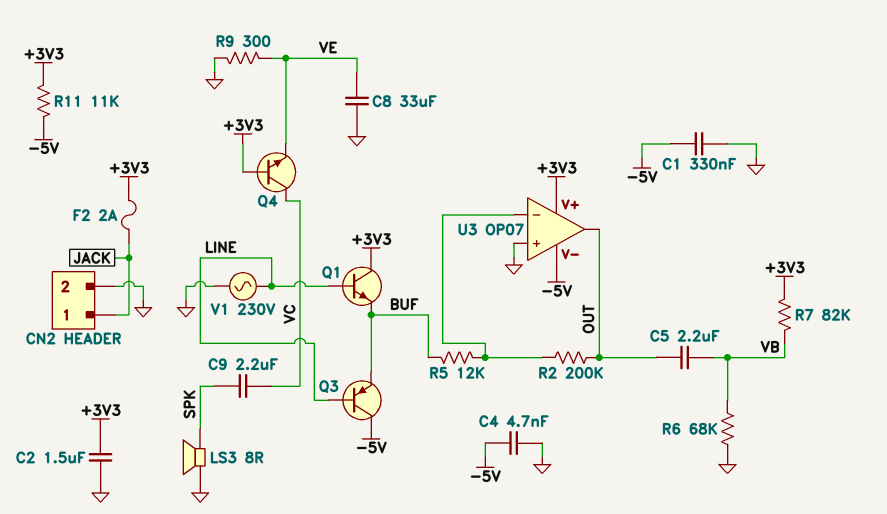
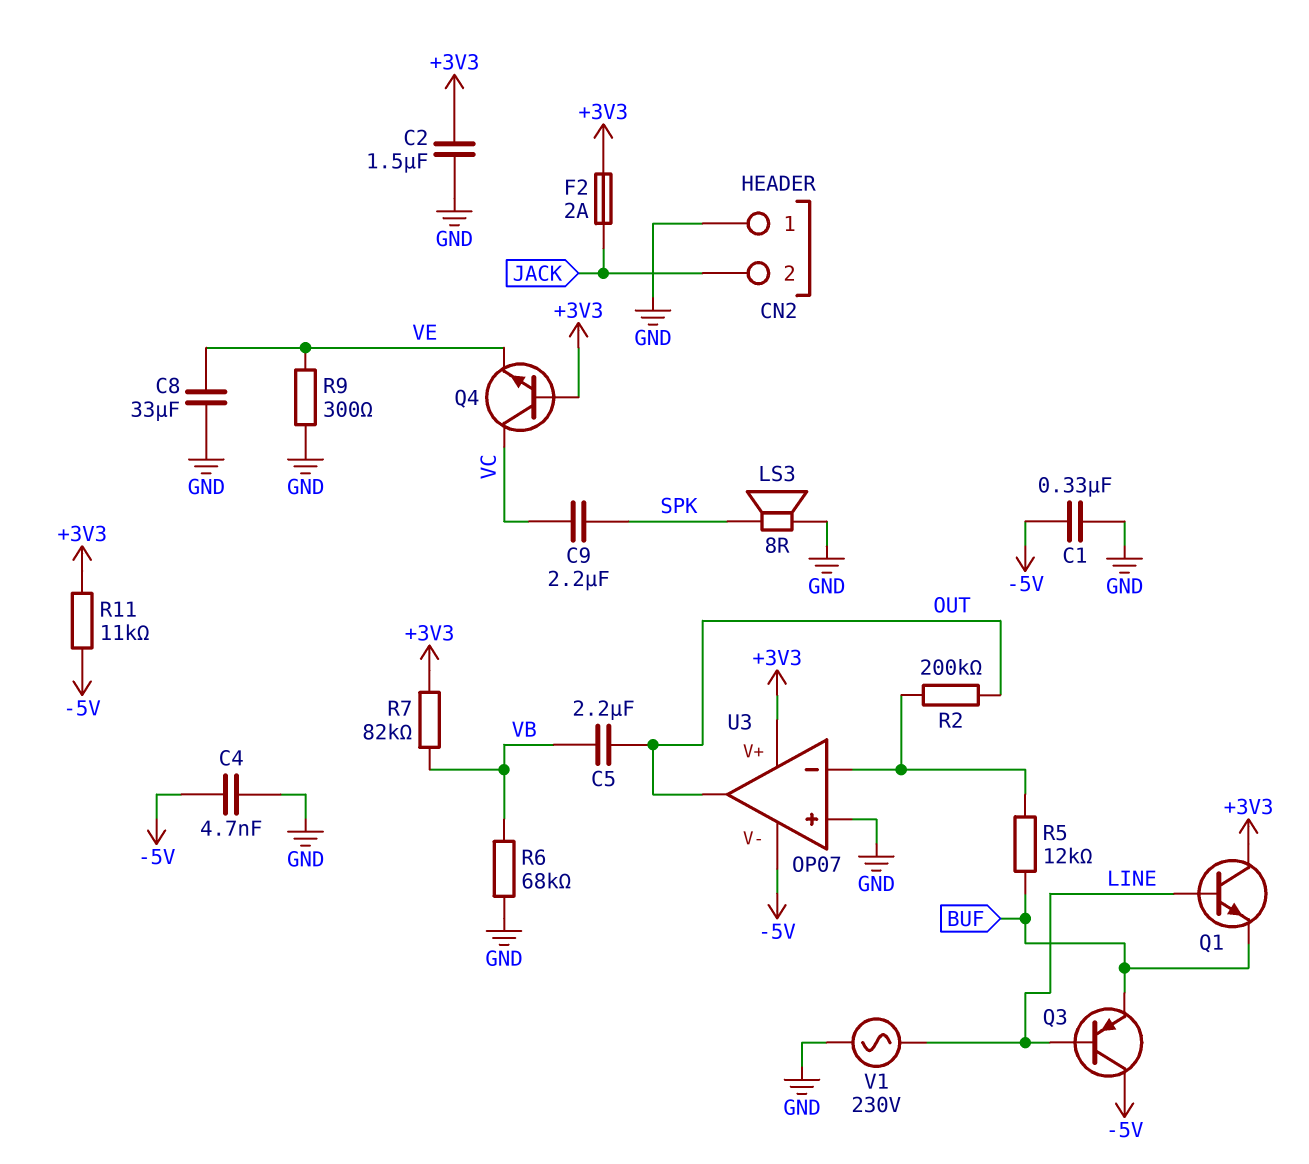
CN2 pin 1: JACK -> GND
CN2 pin 2: GND -> JACK

